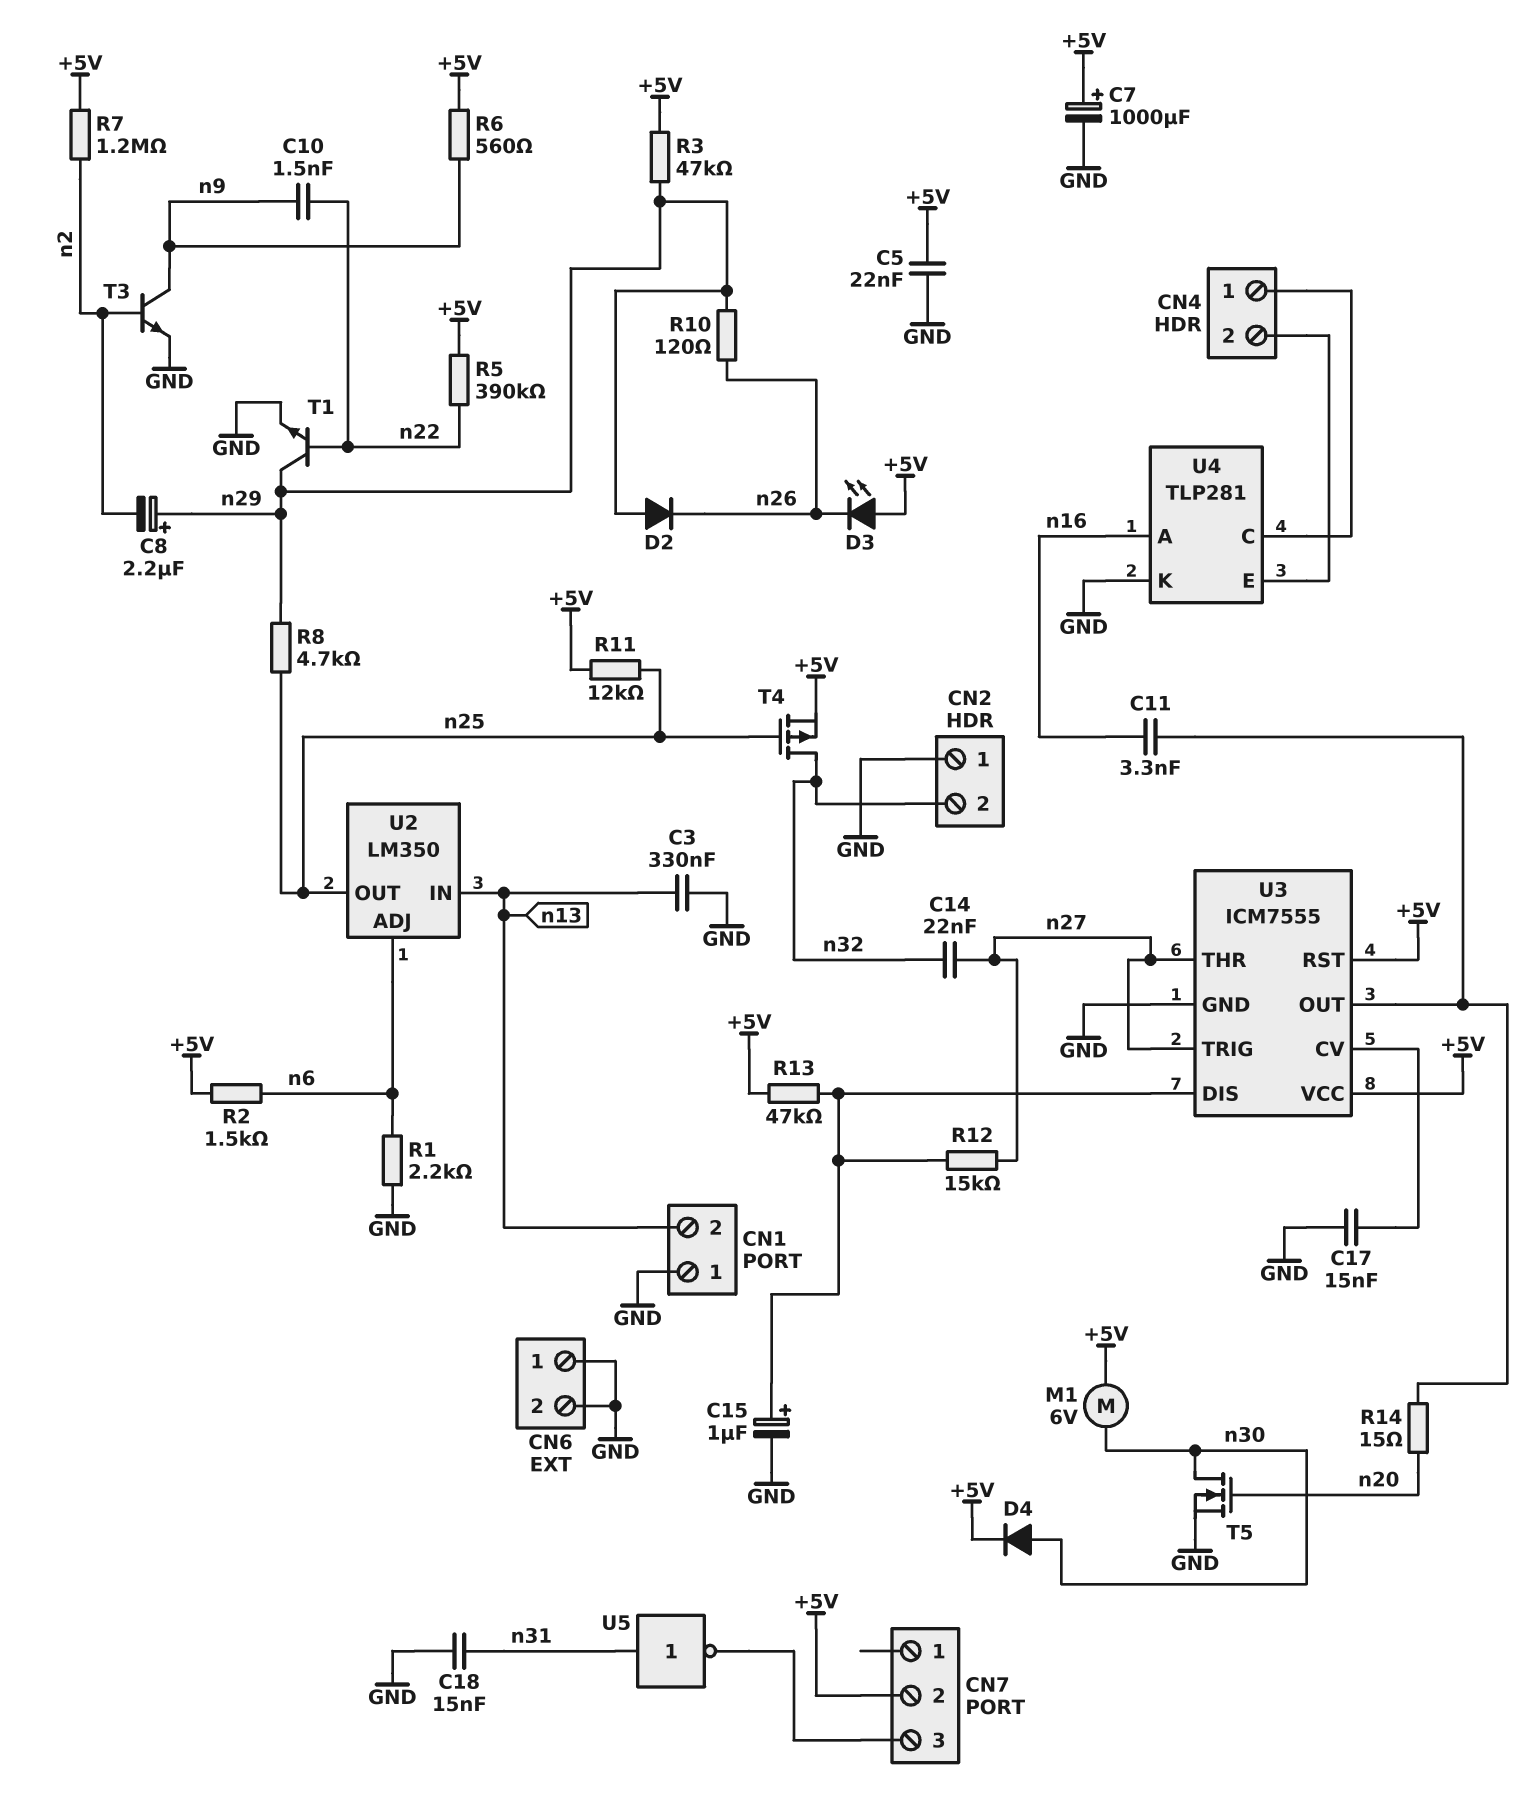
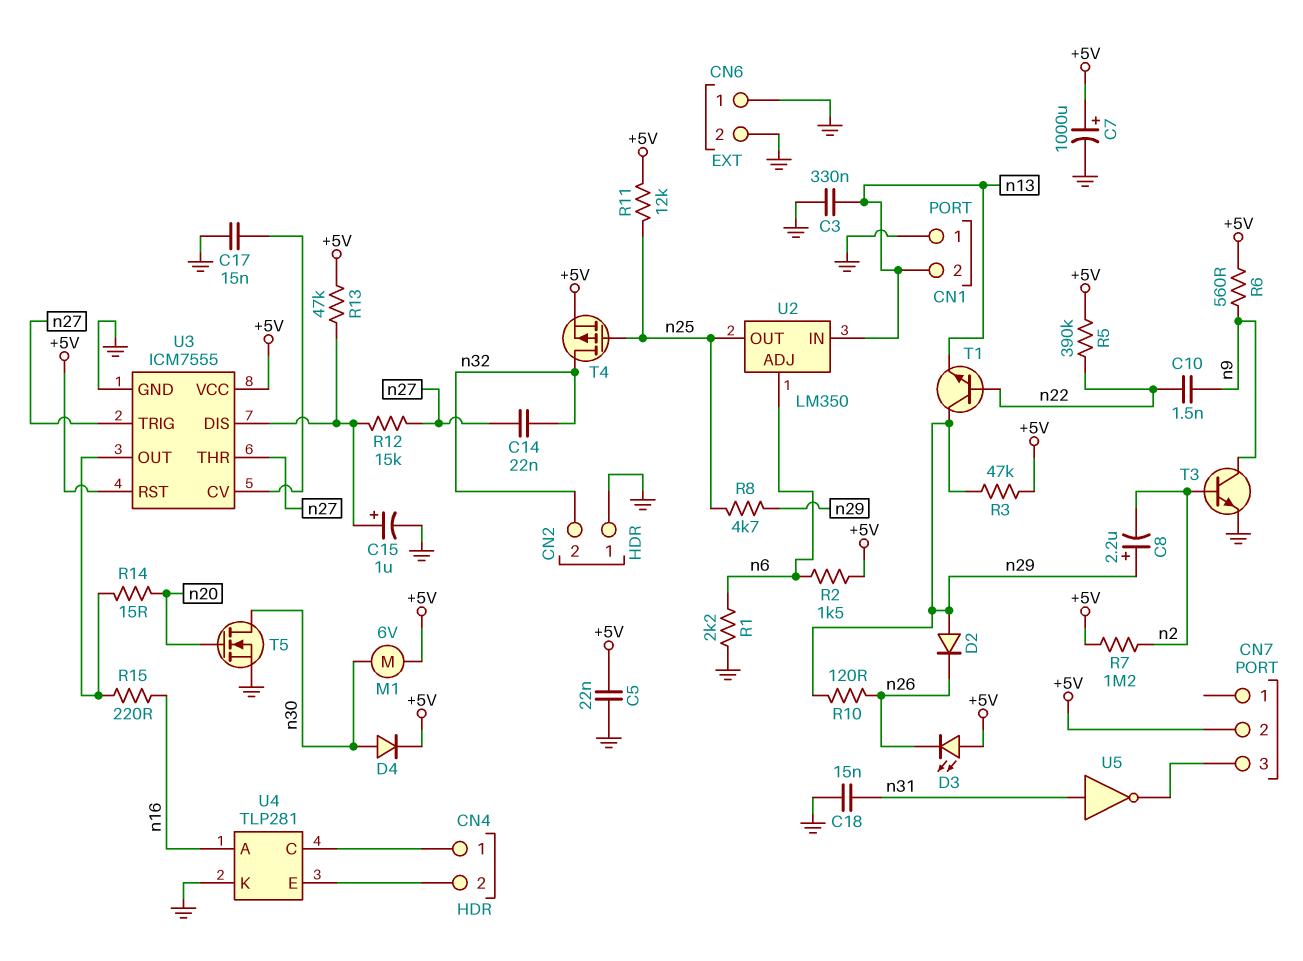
C11: 3.3nF (U3/OUT, n16) -> none
R15: none -> 220 (U3/OUT, n16)
T1: NPN (B n22, C n29, E GND) -> NPN (B n22, C n29, E n13)

